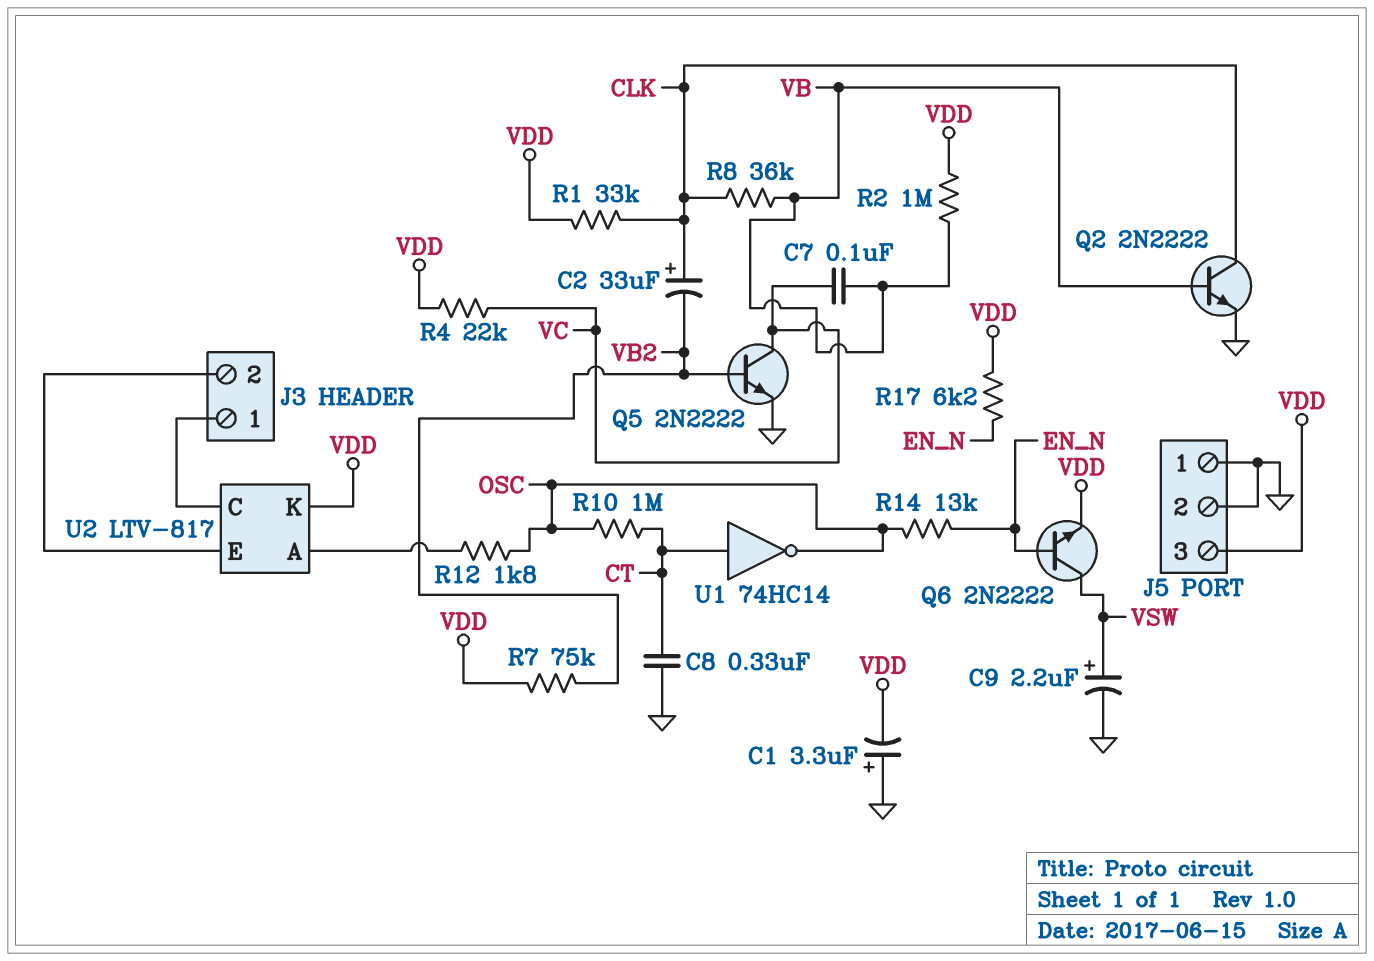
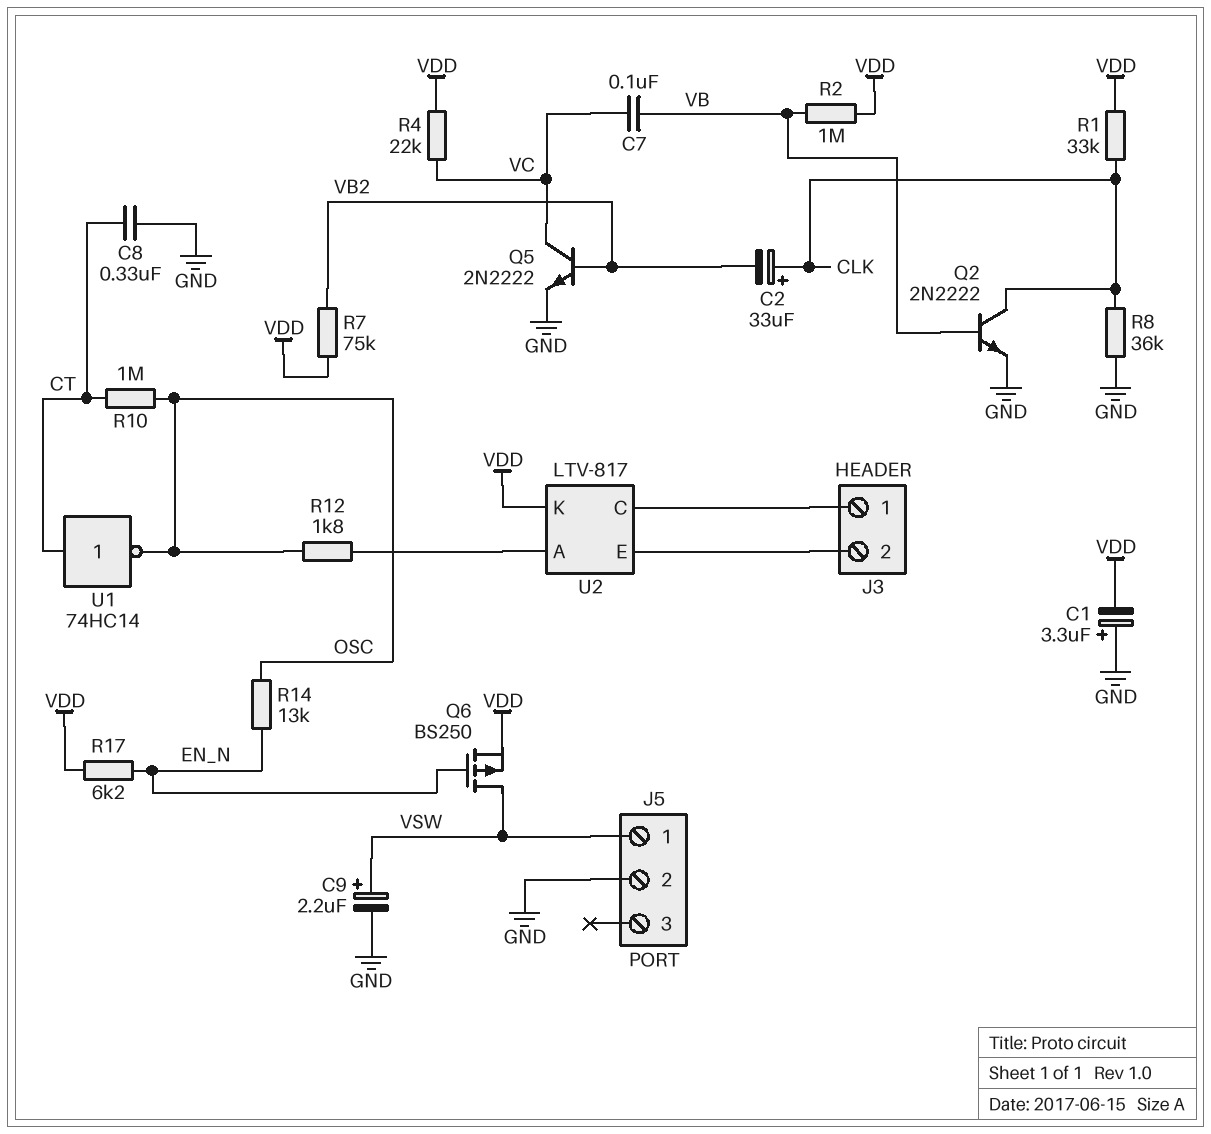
J5 pin 1: GND -> VSW
J5 pin 3: VDD -> none
Q6: NPN 2N2222 (B EN_N, C VSW, E VDD) -> PMOS BS250 (G EN_N, D VSW, S VDD)
R8: 36k (CLK, VB) -> 36k (CLK, GND)

